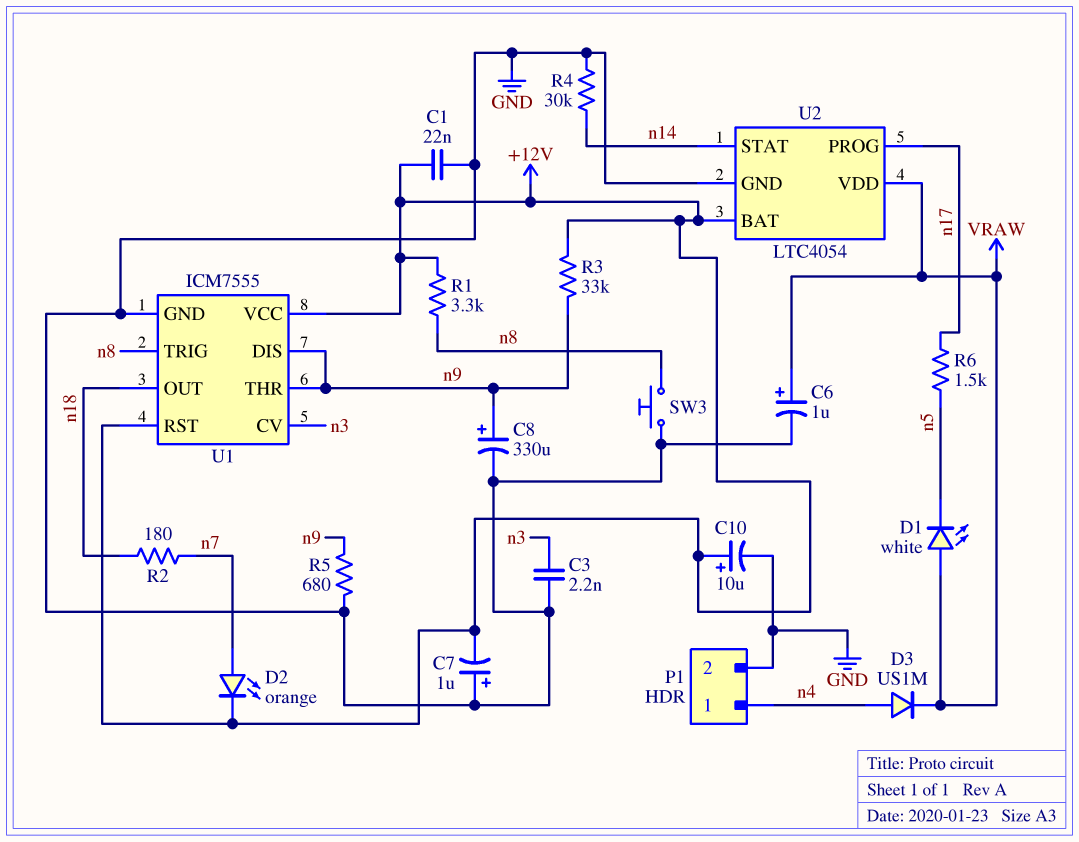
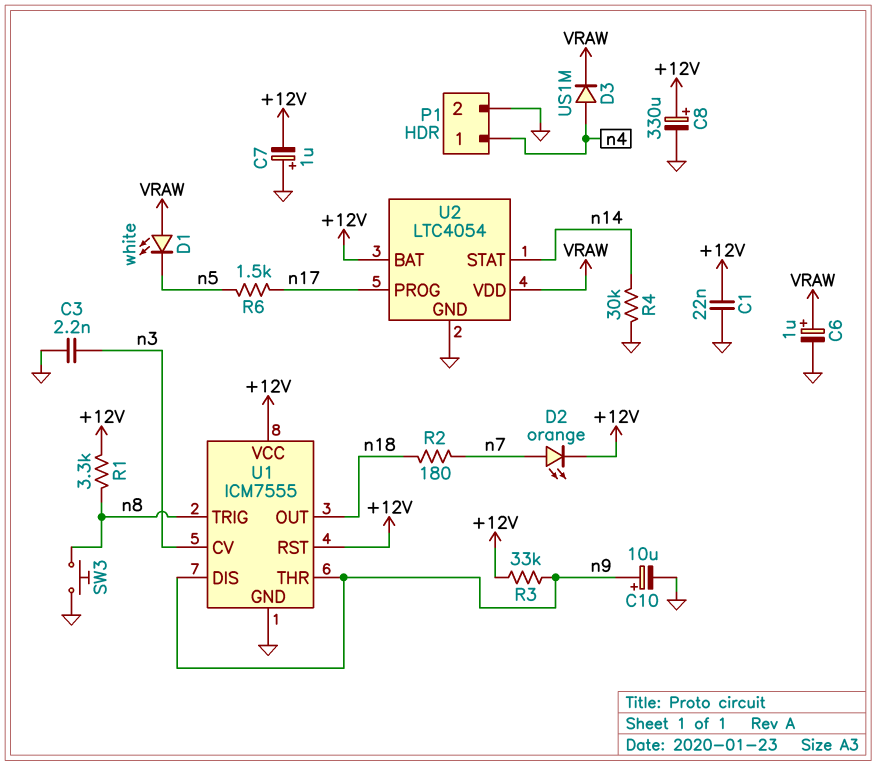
C8: 330uF (plus n9, minus GND) -> 330uF (plus +12V, minus GND)
C10: 10uF (plus +12V, minus GND) -> 10uF (plus n9, minus GND)
R5: 680 (GND, n9) -> none

